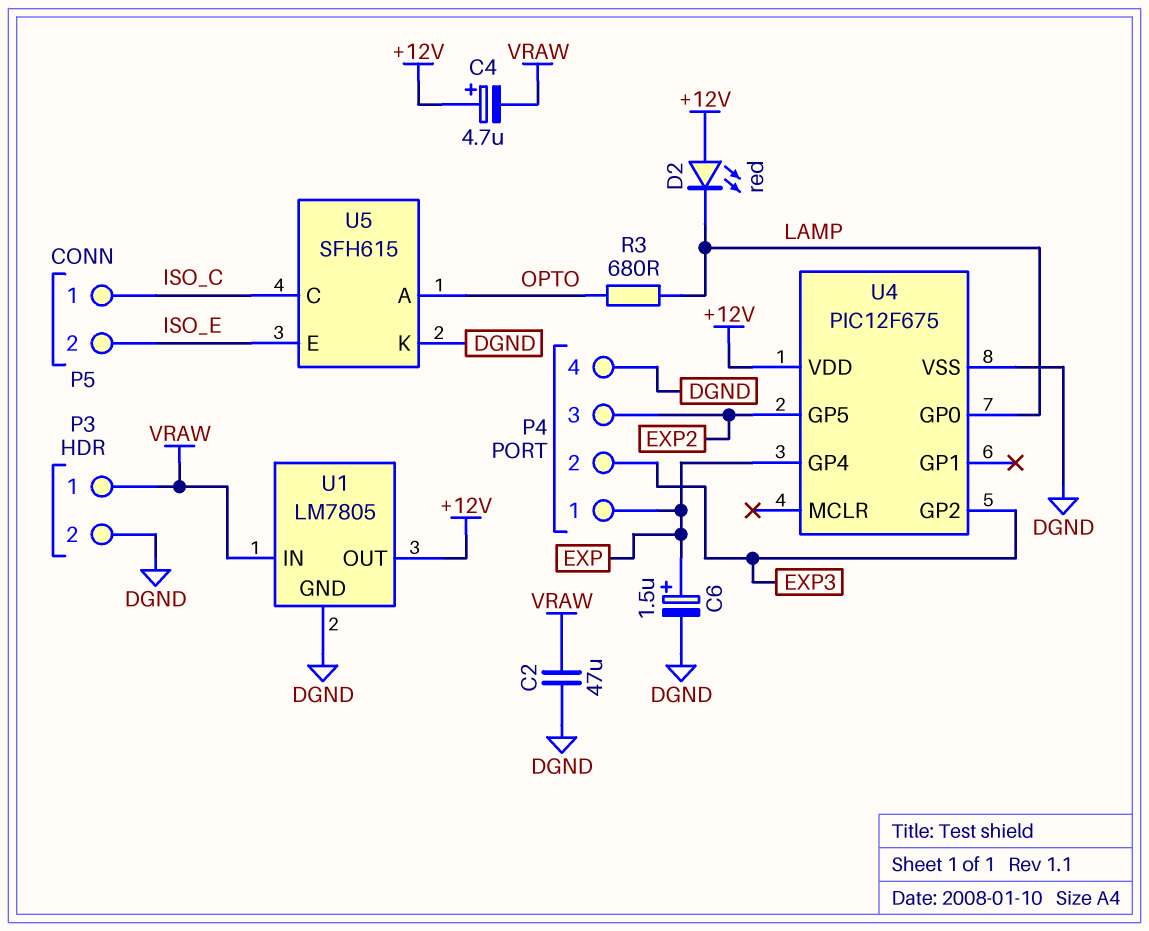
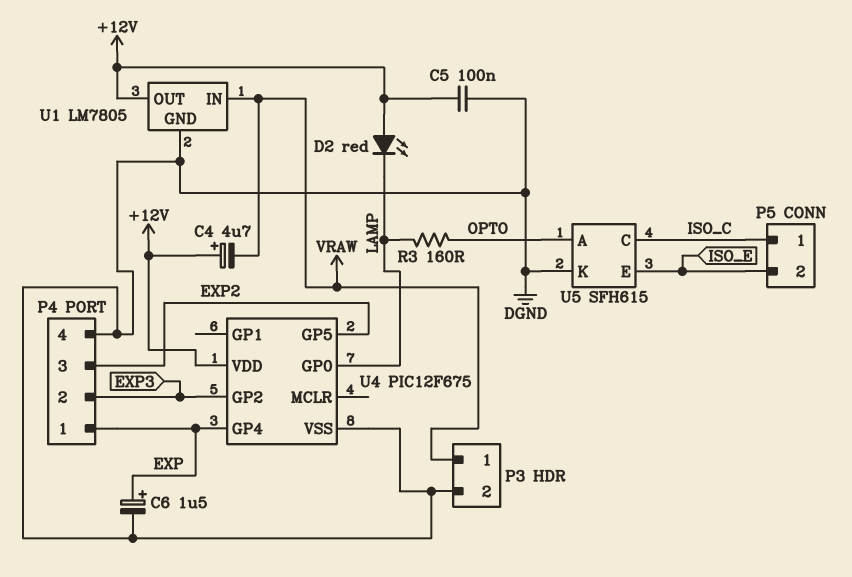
C2: 47uF (DGND, VRAW) -> none
C5: none -> 100nF (+12V, DGND)
R3: 680 (LAMP, OPTO) -> 160 (LAMP, OPTO)

